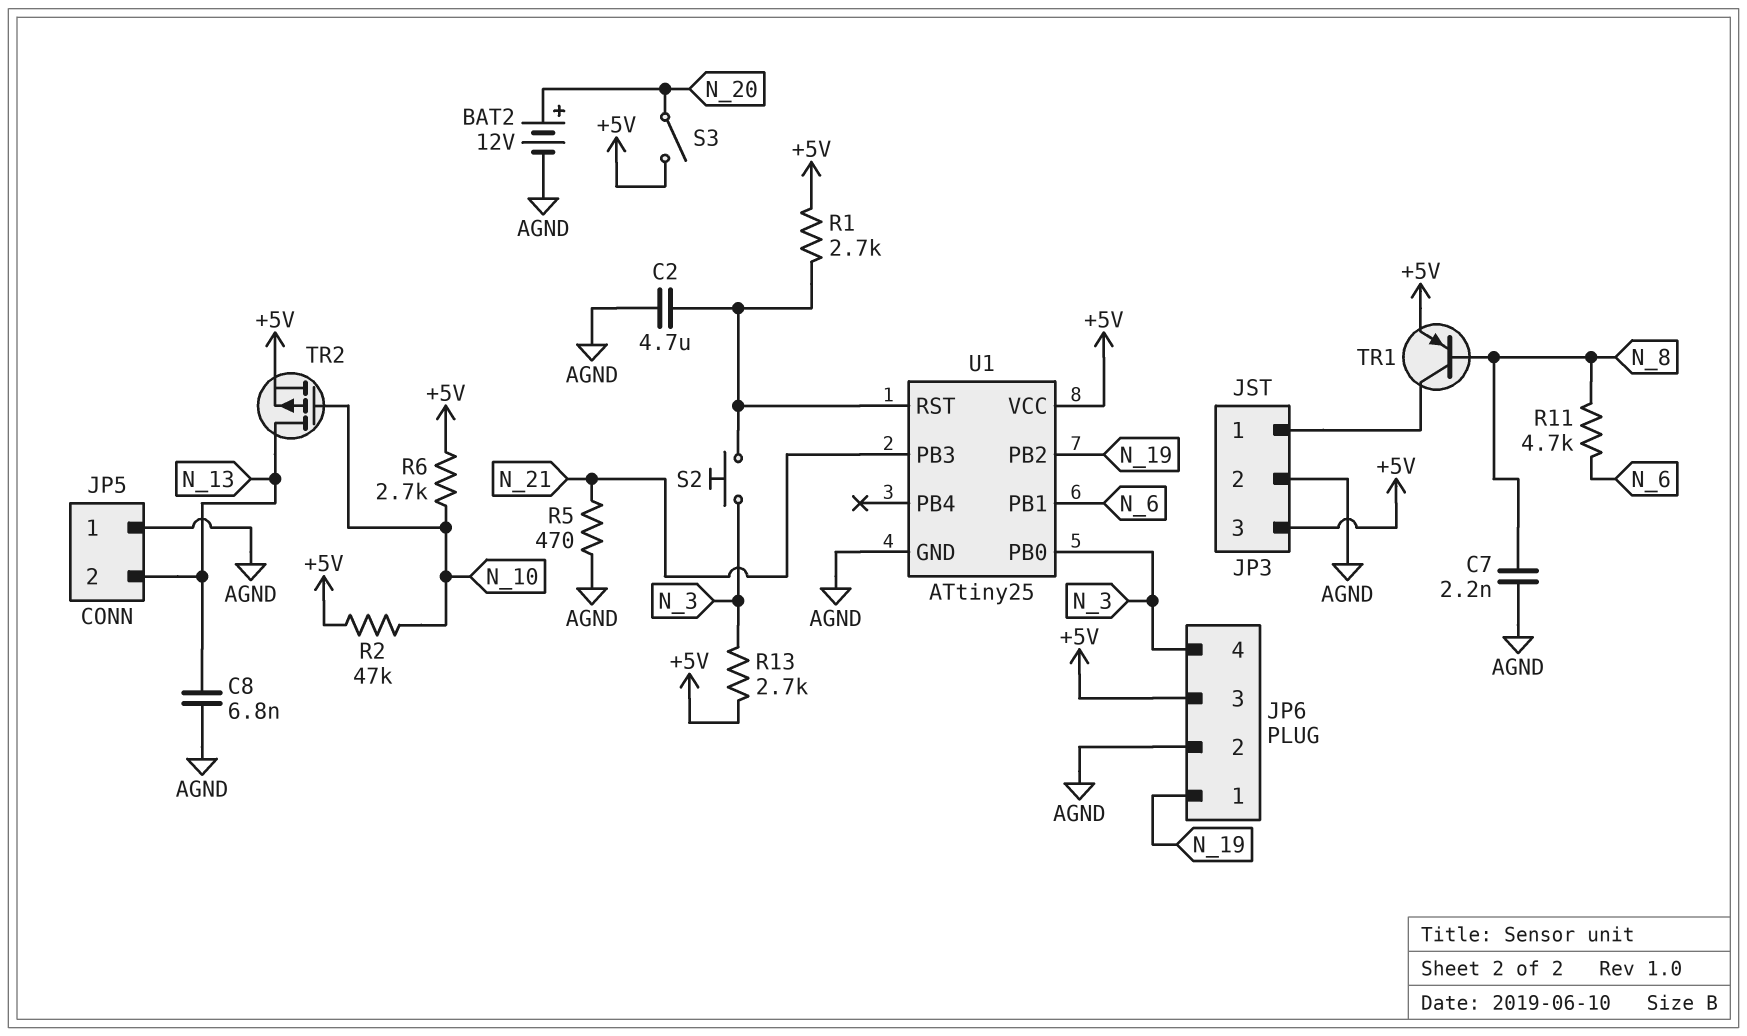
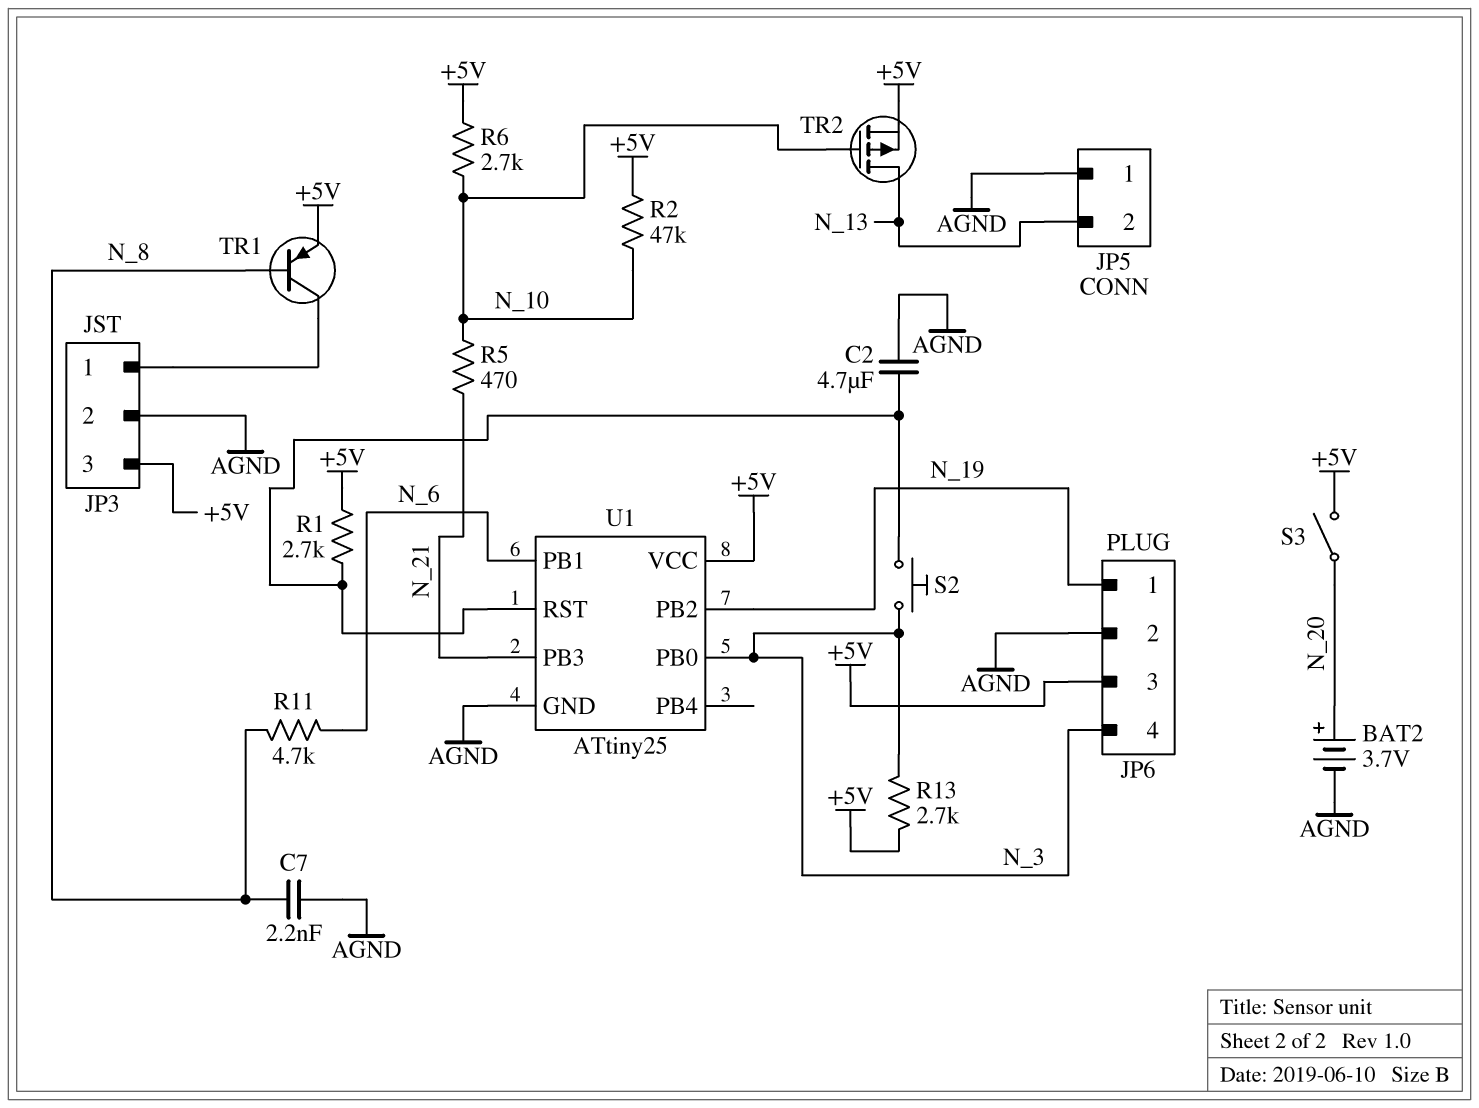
BAT2: 12V (plus N_20, minus AGND) -> 3.7V (plus N_20, minus AGND)
C8: 6.8nF (AGND, N_13) -> none
R5: 470 (AGND, N_21) -> 470 (N_10, N_21)

